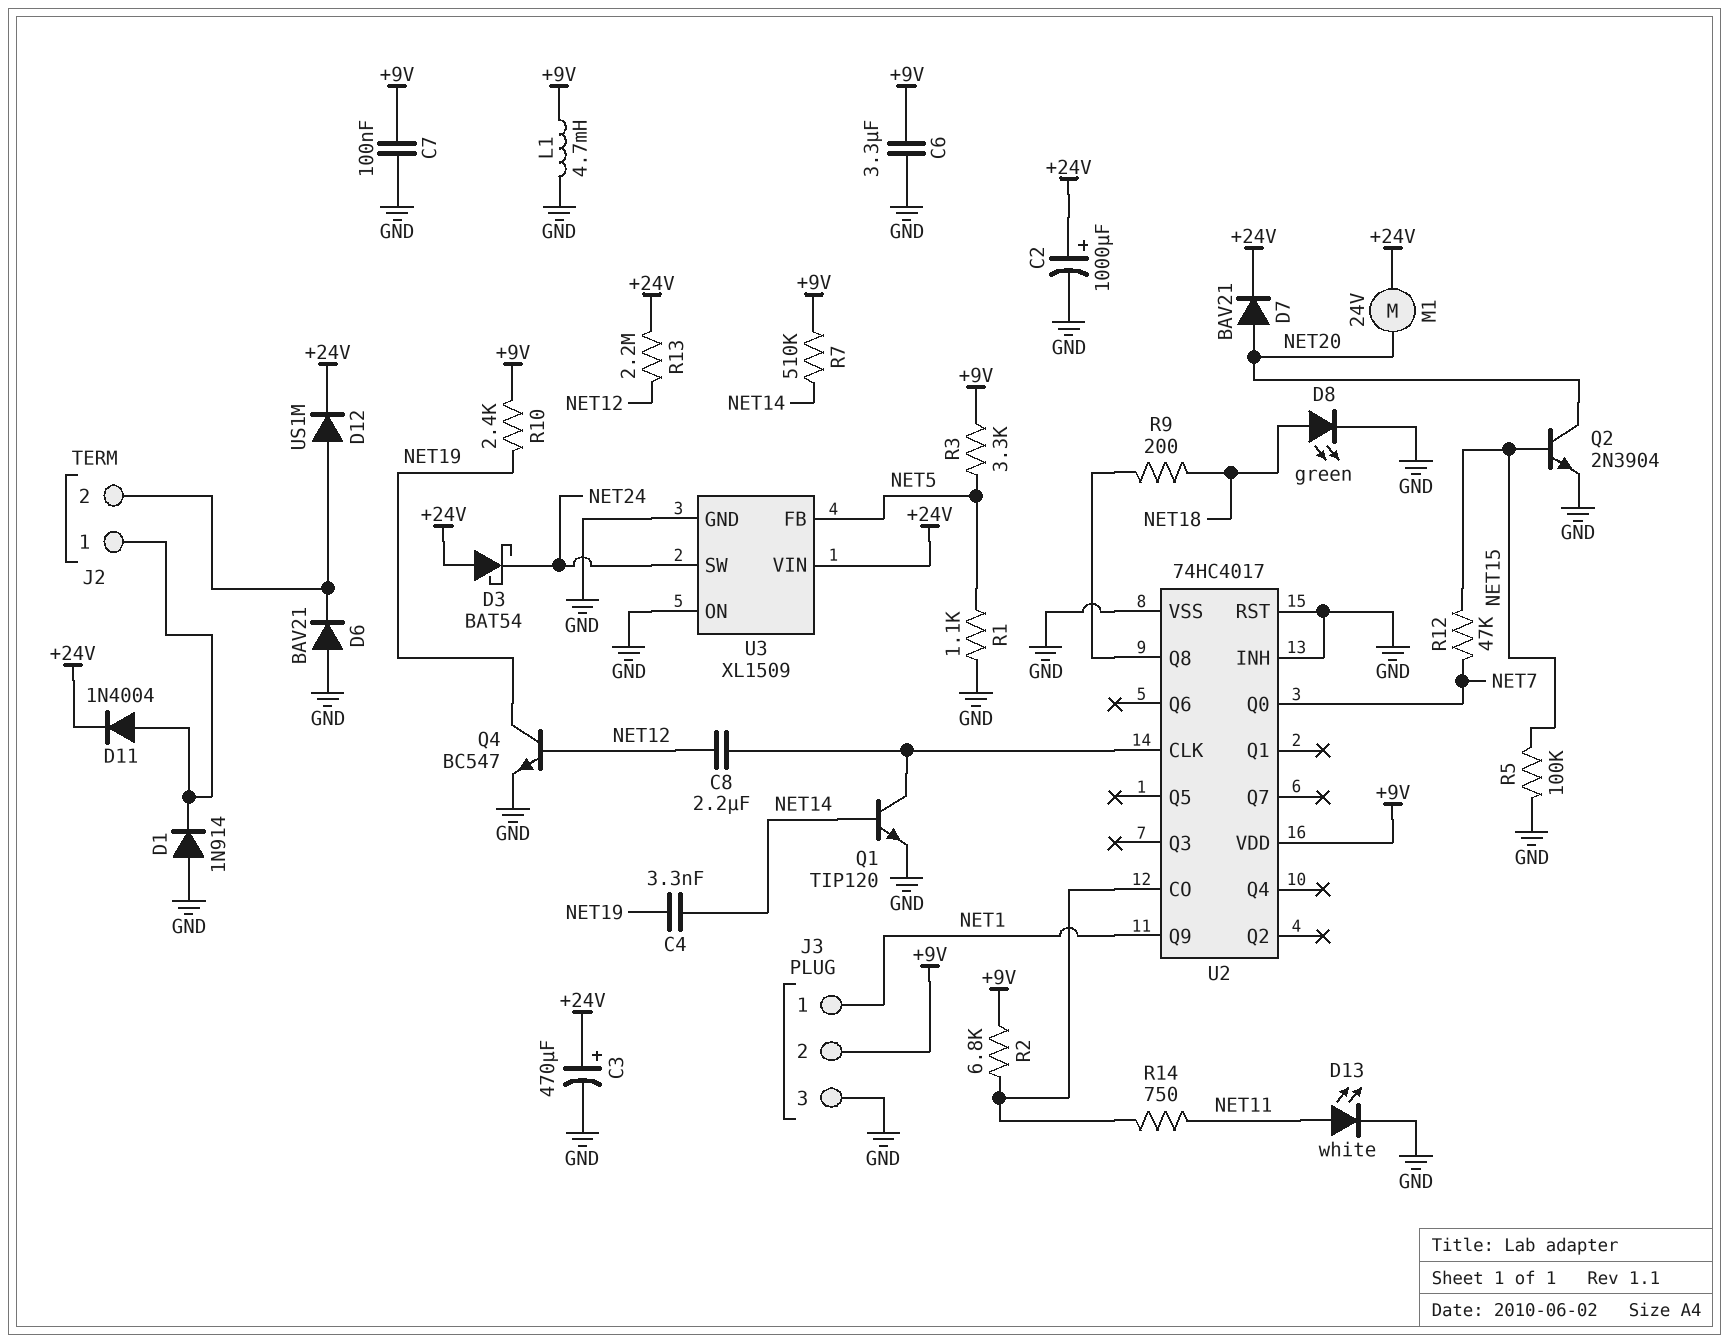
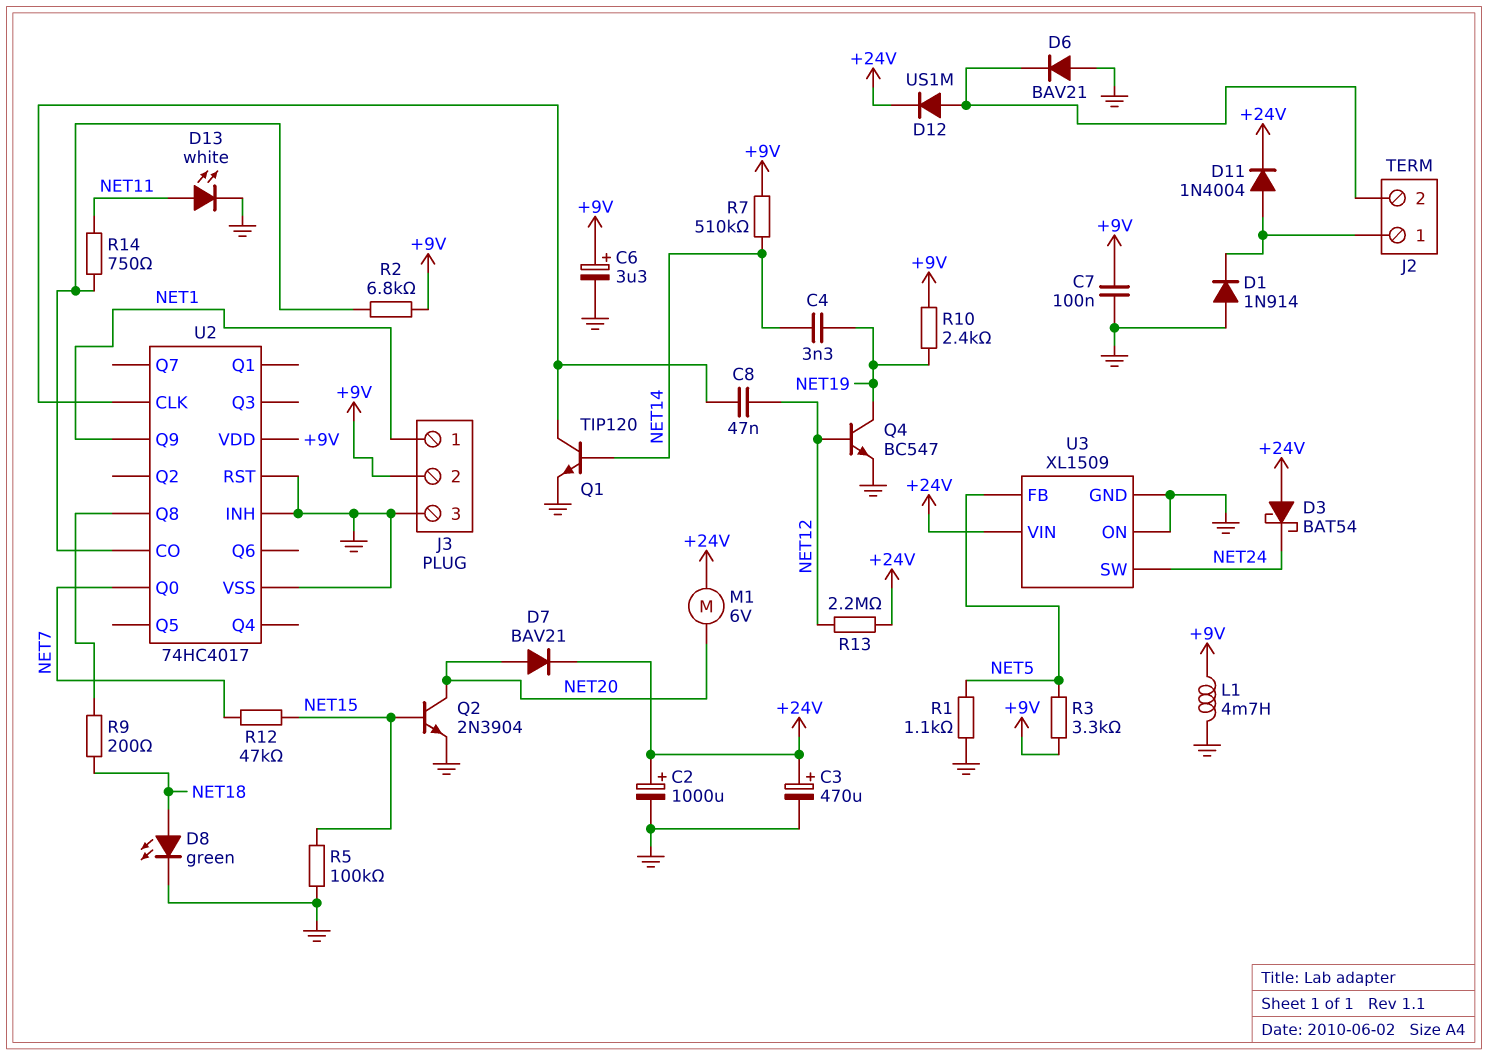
C6: 3.3uF (+9V, GND) -> 3.3uF (plus +9V, minus GND)
C8: 2.2uF (NET12, U2/CLK) -> 47nF (NET12, U2/CLK)
M1: motor 24V (+24V, NET20) -> motor 6V (+24V, NET20)

